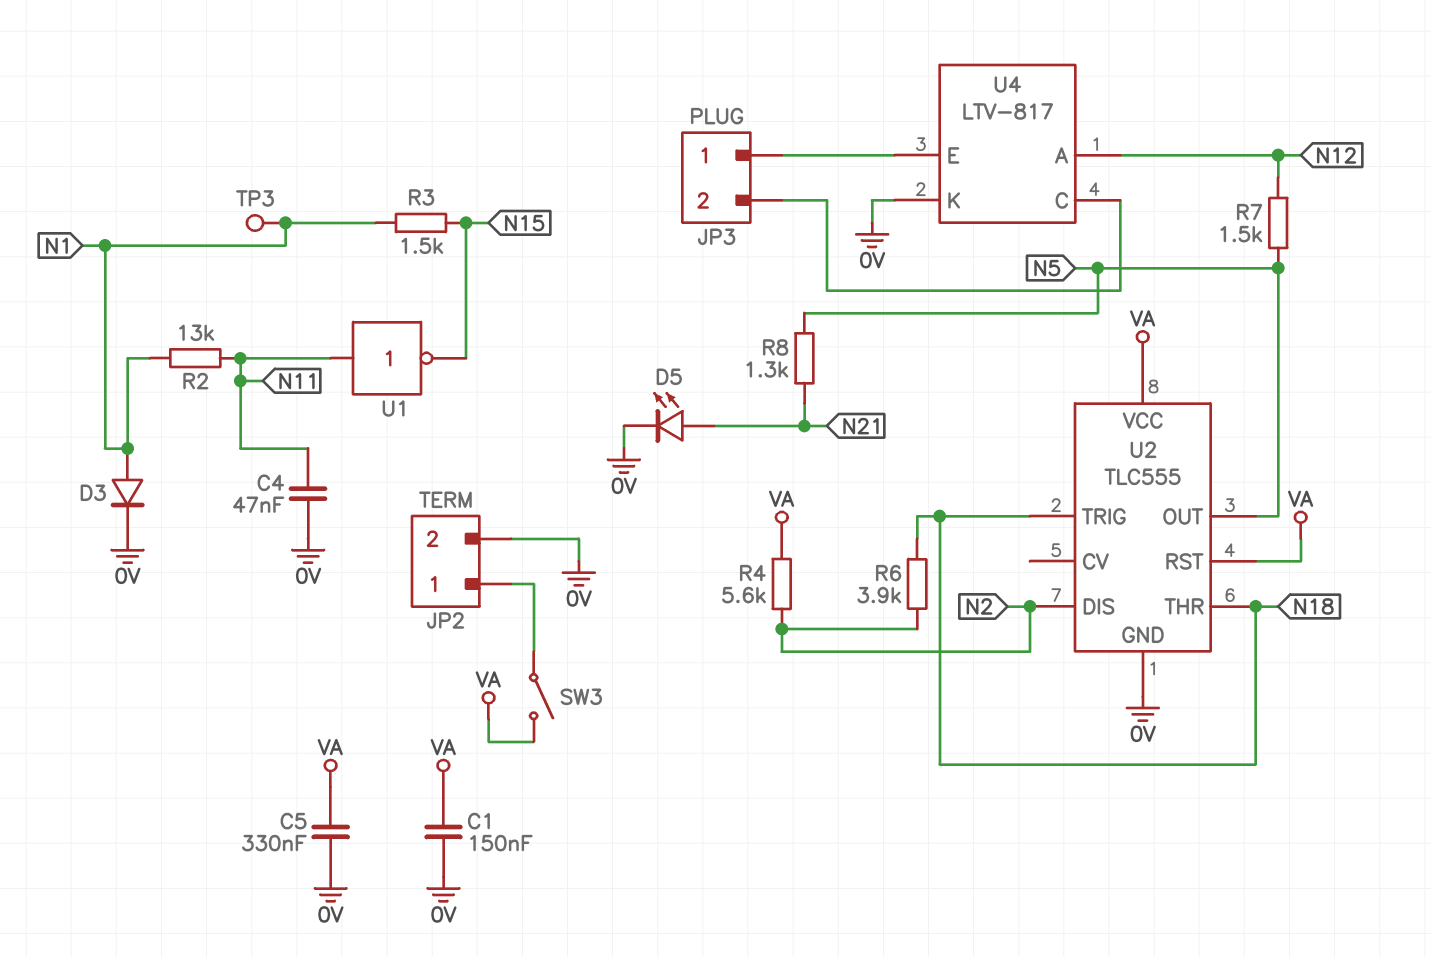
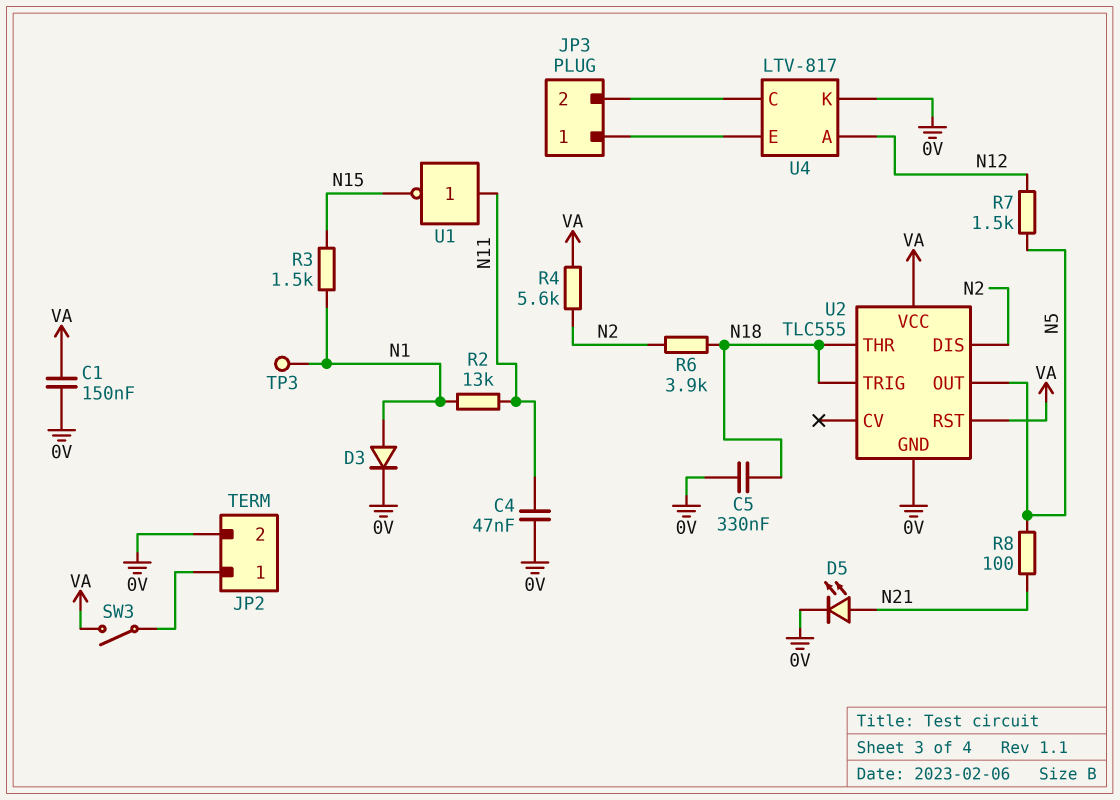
C5: 330nF (0V, VA) -> 330nF (0V, N18)
R8: 1.3k (N5, N21) -> 100 (N5, N21)

